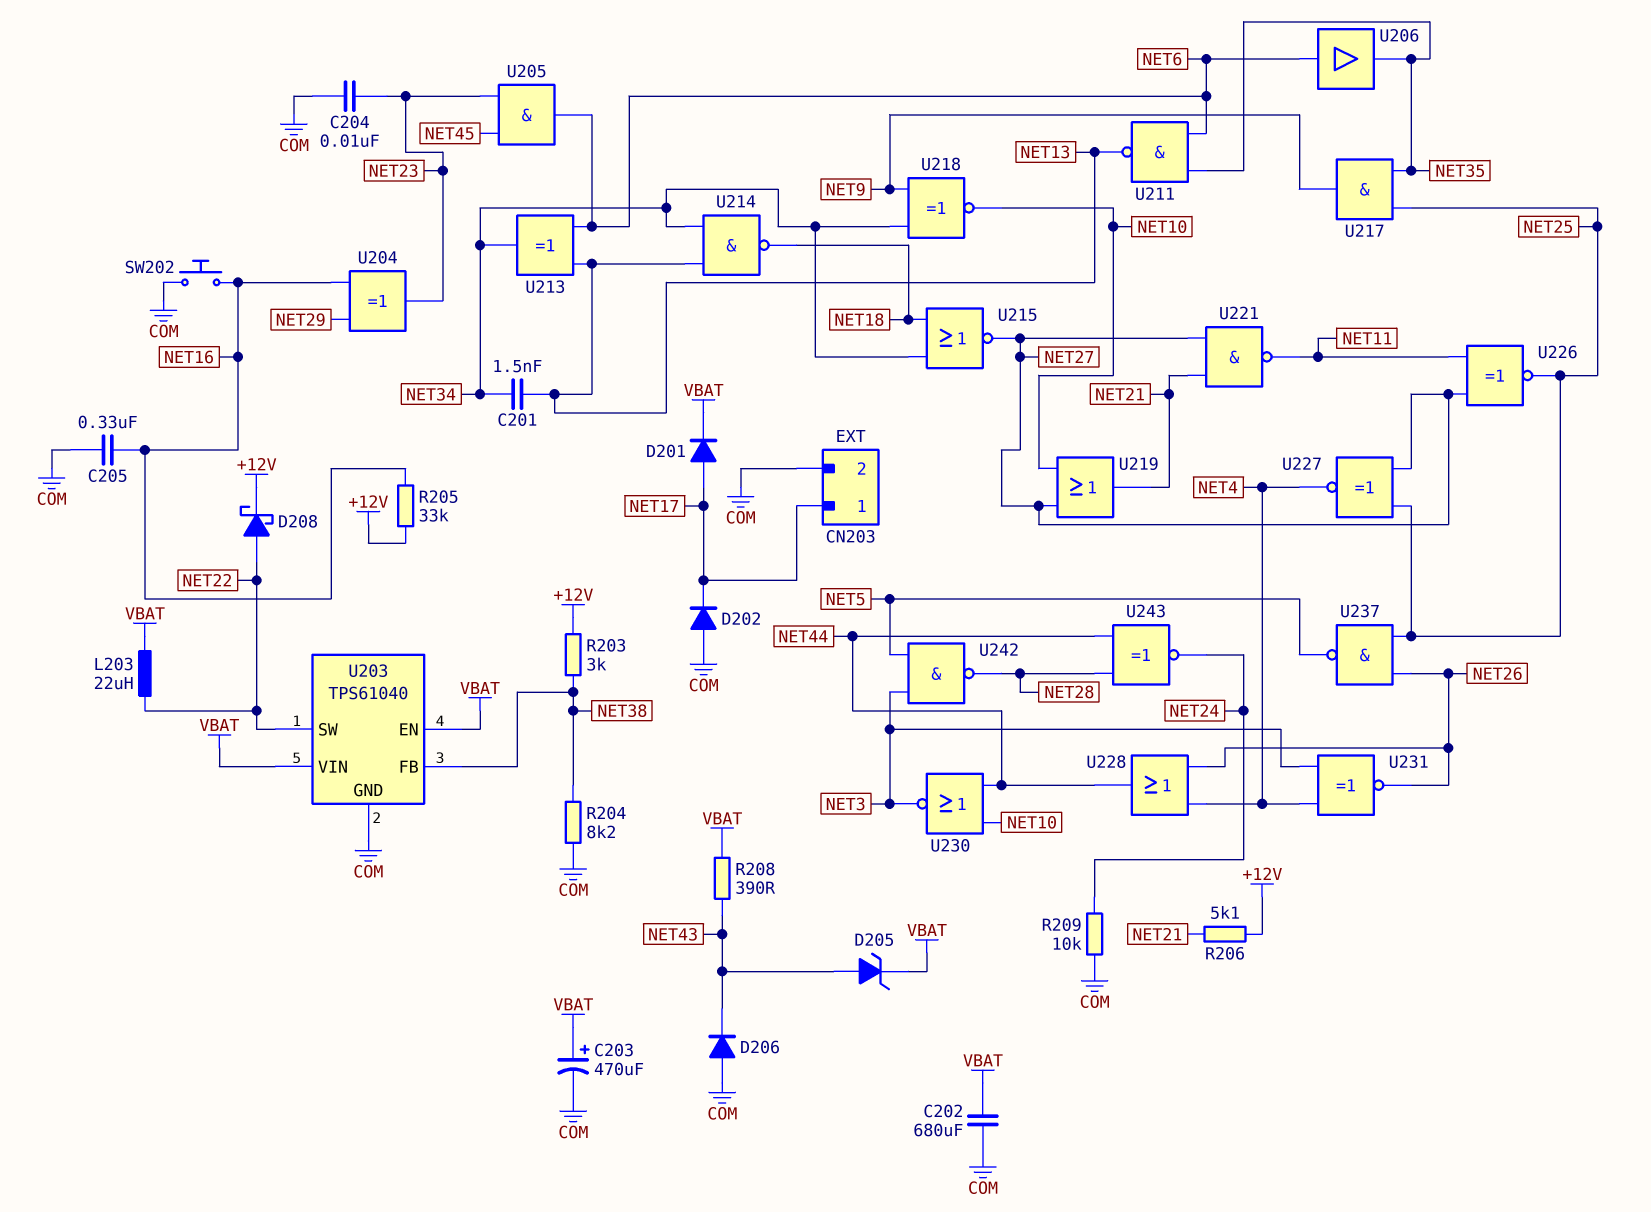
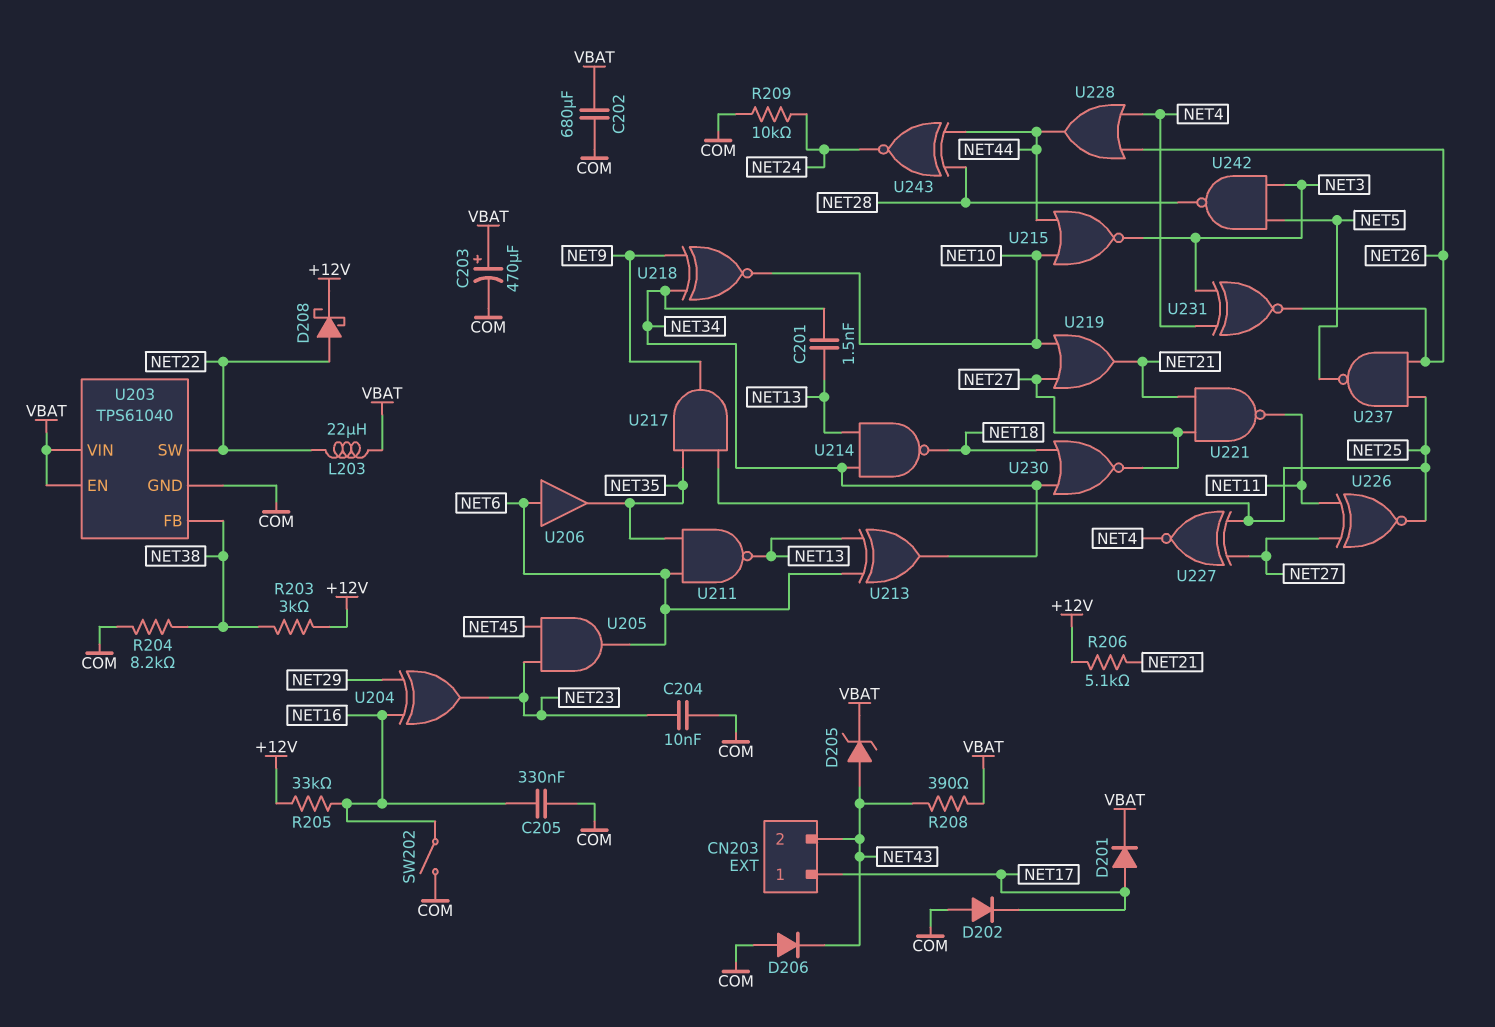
CN203 pin 2: COM -> NET43
SW202: button (COM, NET16) -> switch (COM, NET16)
U215: NOR (in NET18, in NET34, out NET27) -> NOR (in NET10, in NET44, out NET3)
U230: NOR (in NET10, in NET44, out NET3) -> NOR (in NET18, in NET34, out NET27)

